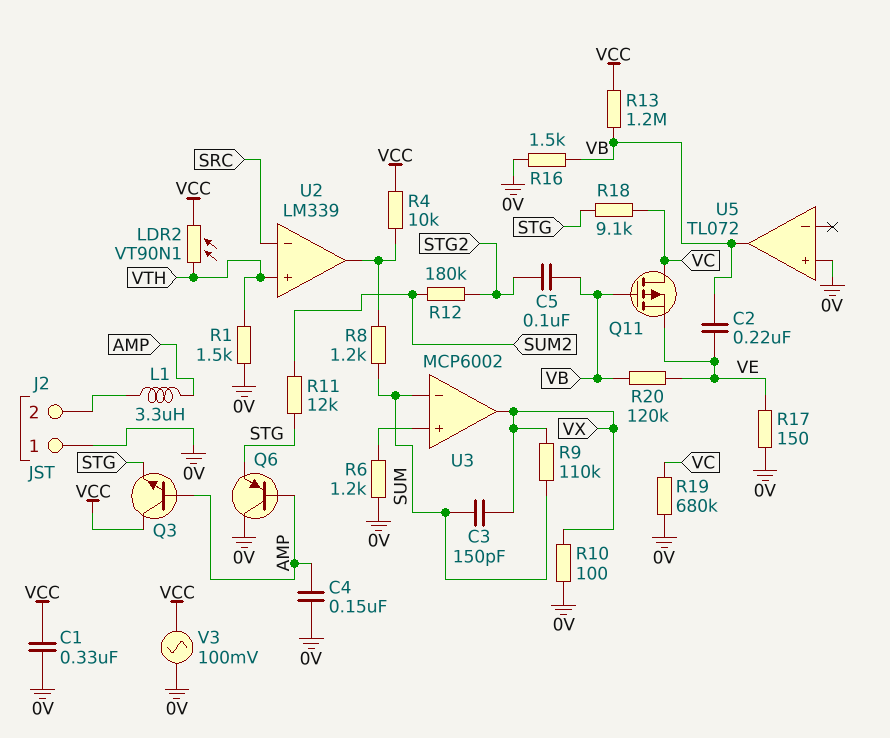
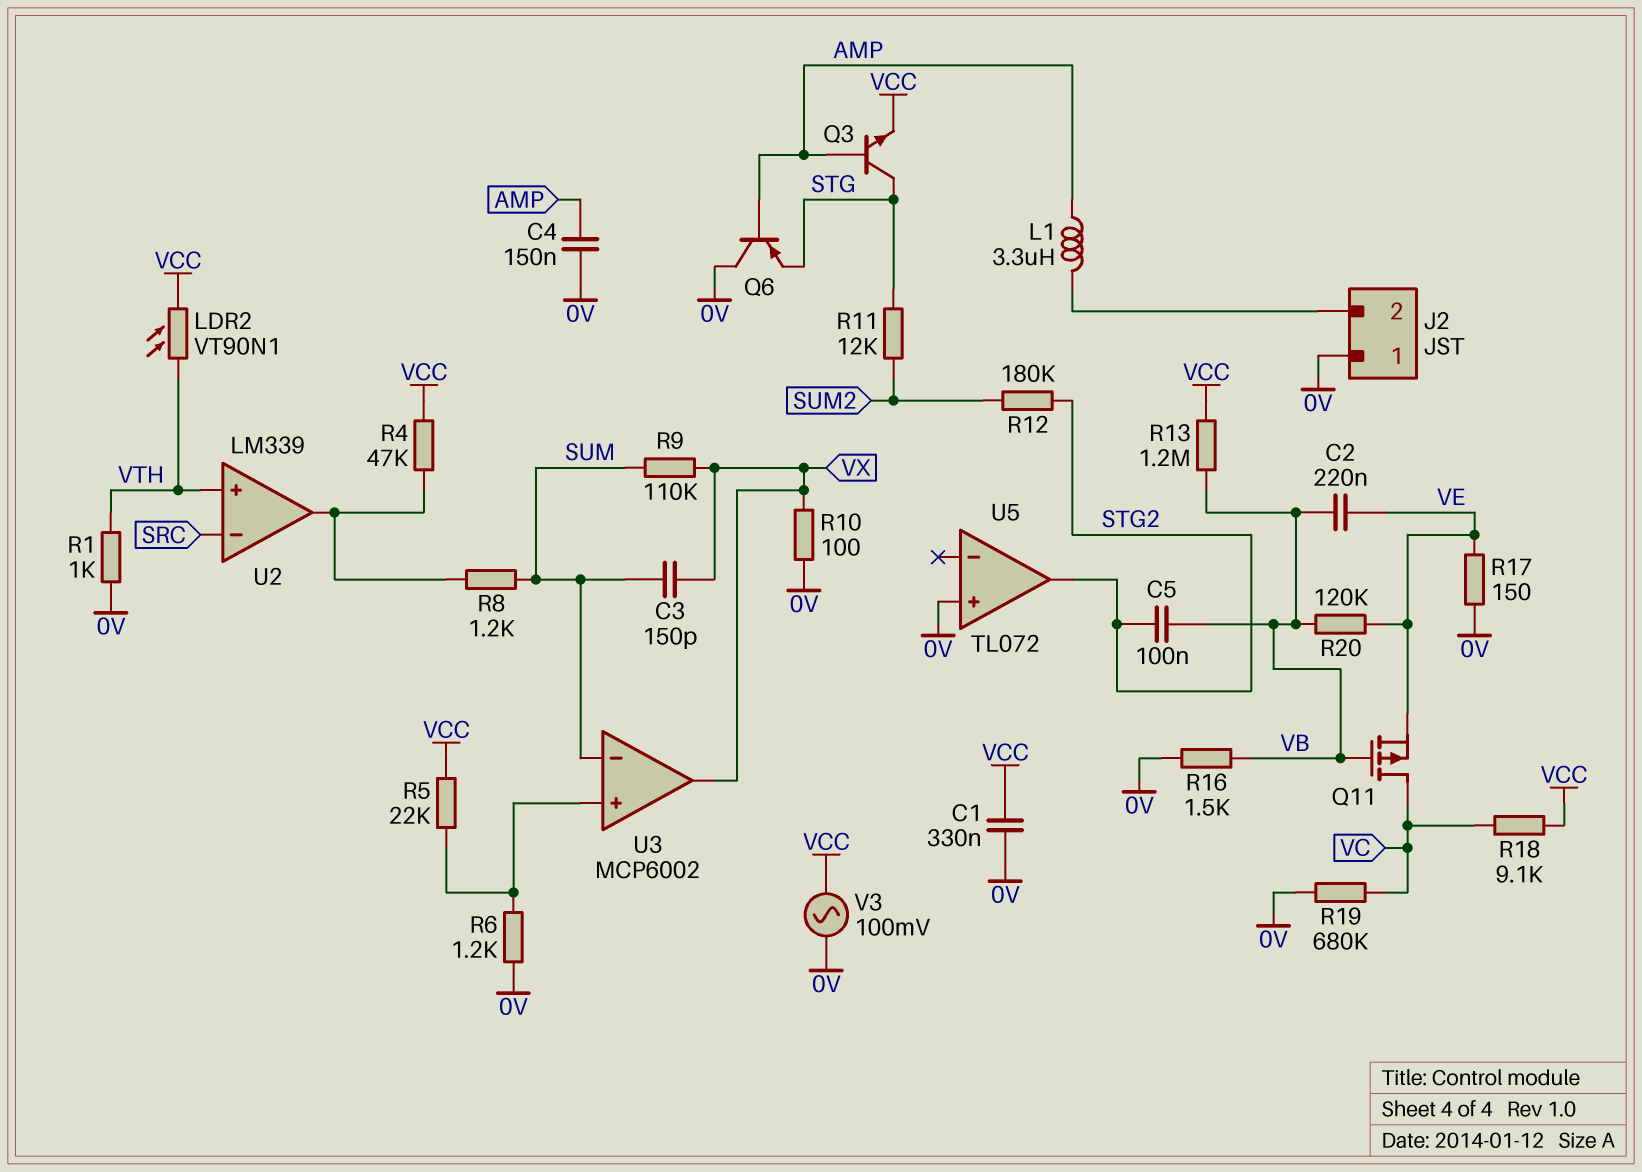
Q3: NPN (B AMP, C VCC, E STG) -> NPN (B AMP, C STG, E VCC)
R1: 1.5k (0V, VTH) -> 1k (0V, VTH)
R4: 10k (U2/out, VCC) -> 47k (U2/out, VCC)
R5: none -> 22k (U3/in+, VCC)
R18: 9.1k (STG, VC) -> 9.1k (VC, VCC)
U5 pin out: VB -> STG2

